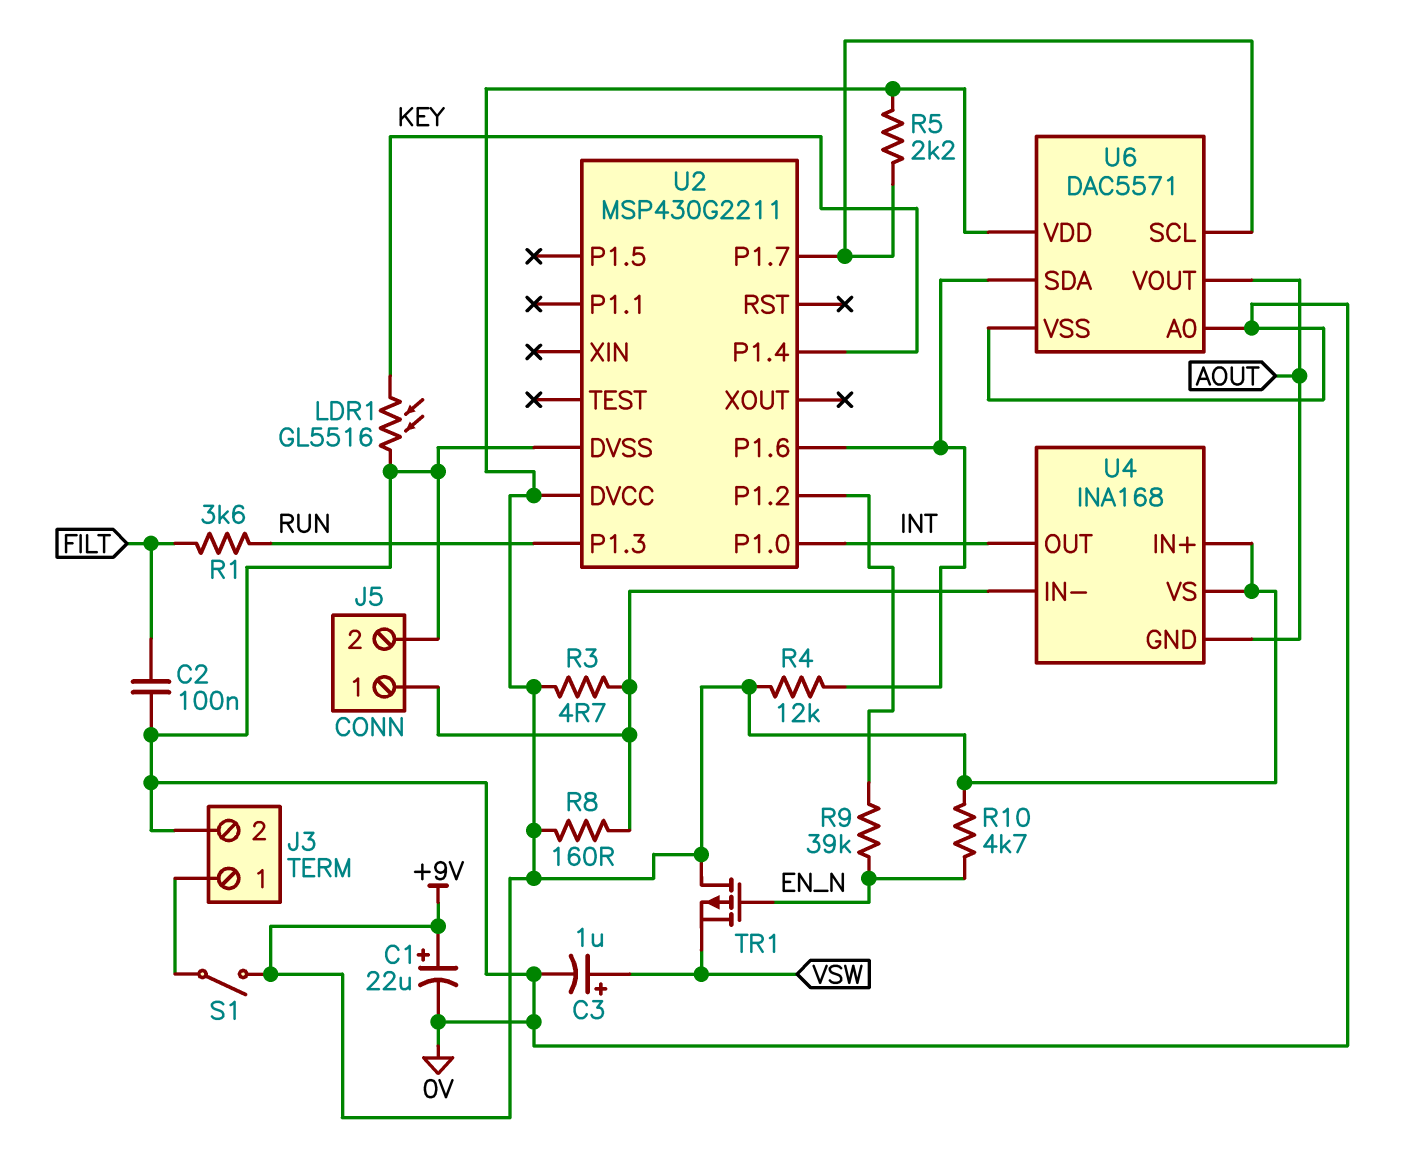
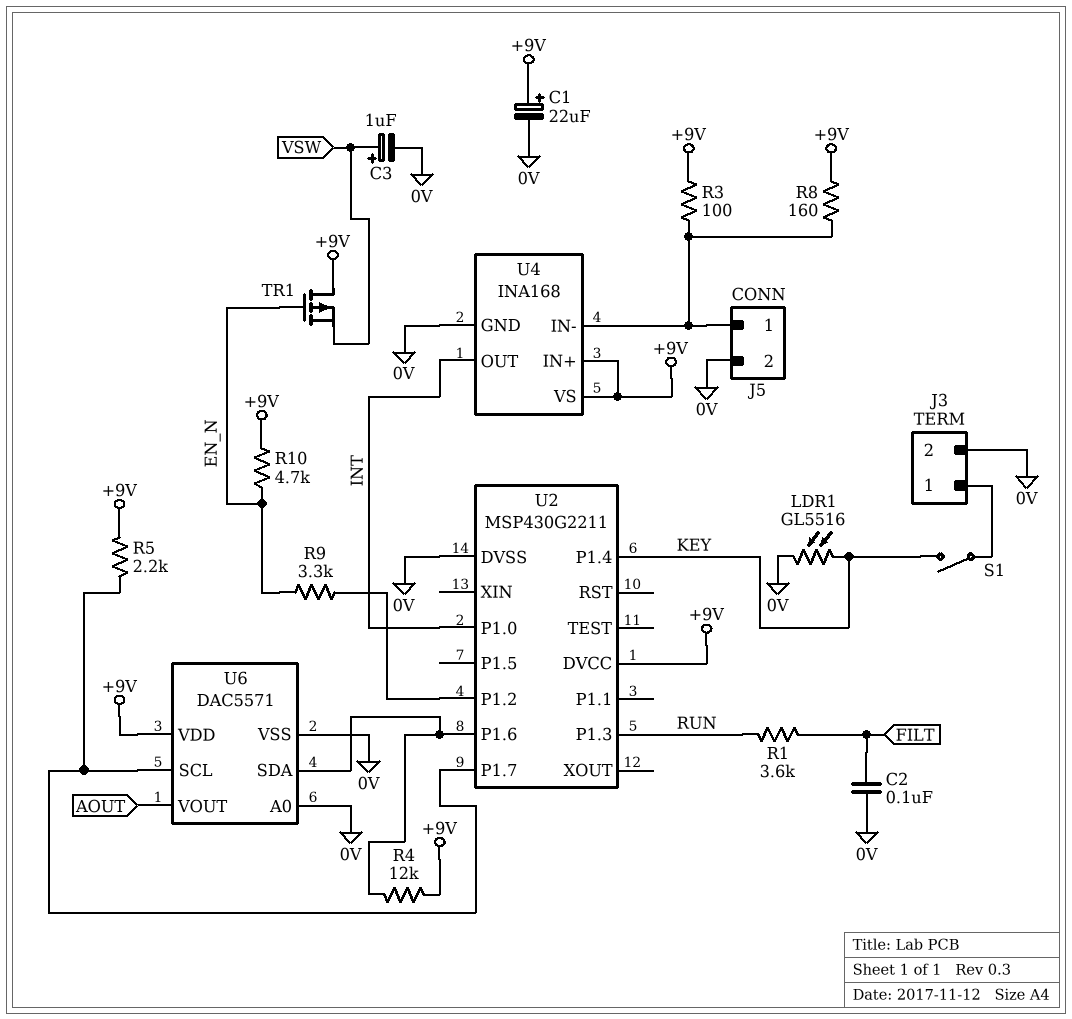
R3: 4.7 (+9V, J5/1) -> 100 (+9V, J5/1)
R9: 39k (EN_N, U2/P1.2) -> 3.3k (EN_N, U2/P1.2)
S1: switch (+9V, J3/1) -> switch (J3/1, KEY)
U4 pin GND: AOUT -> 0V

